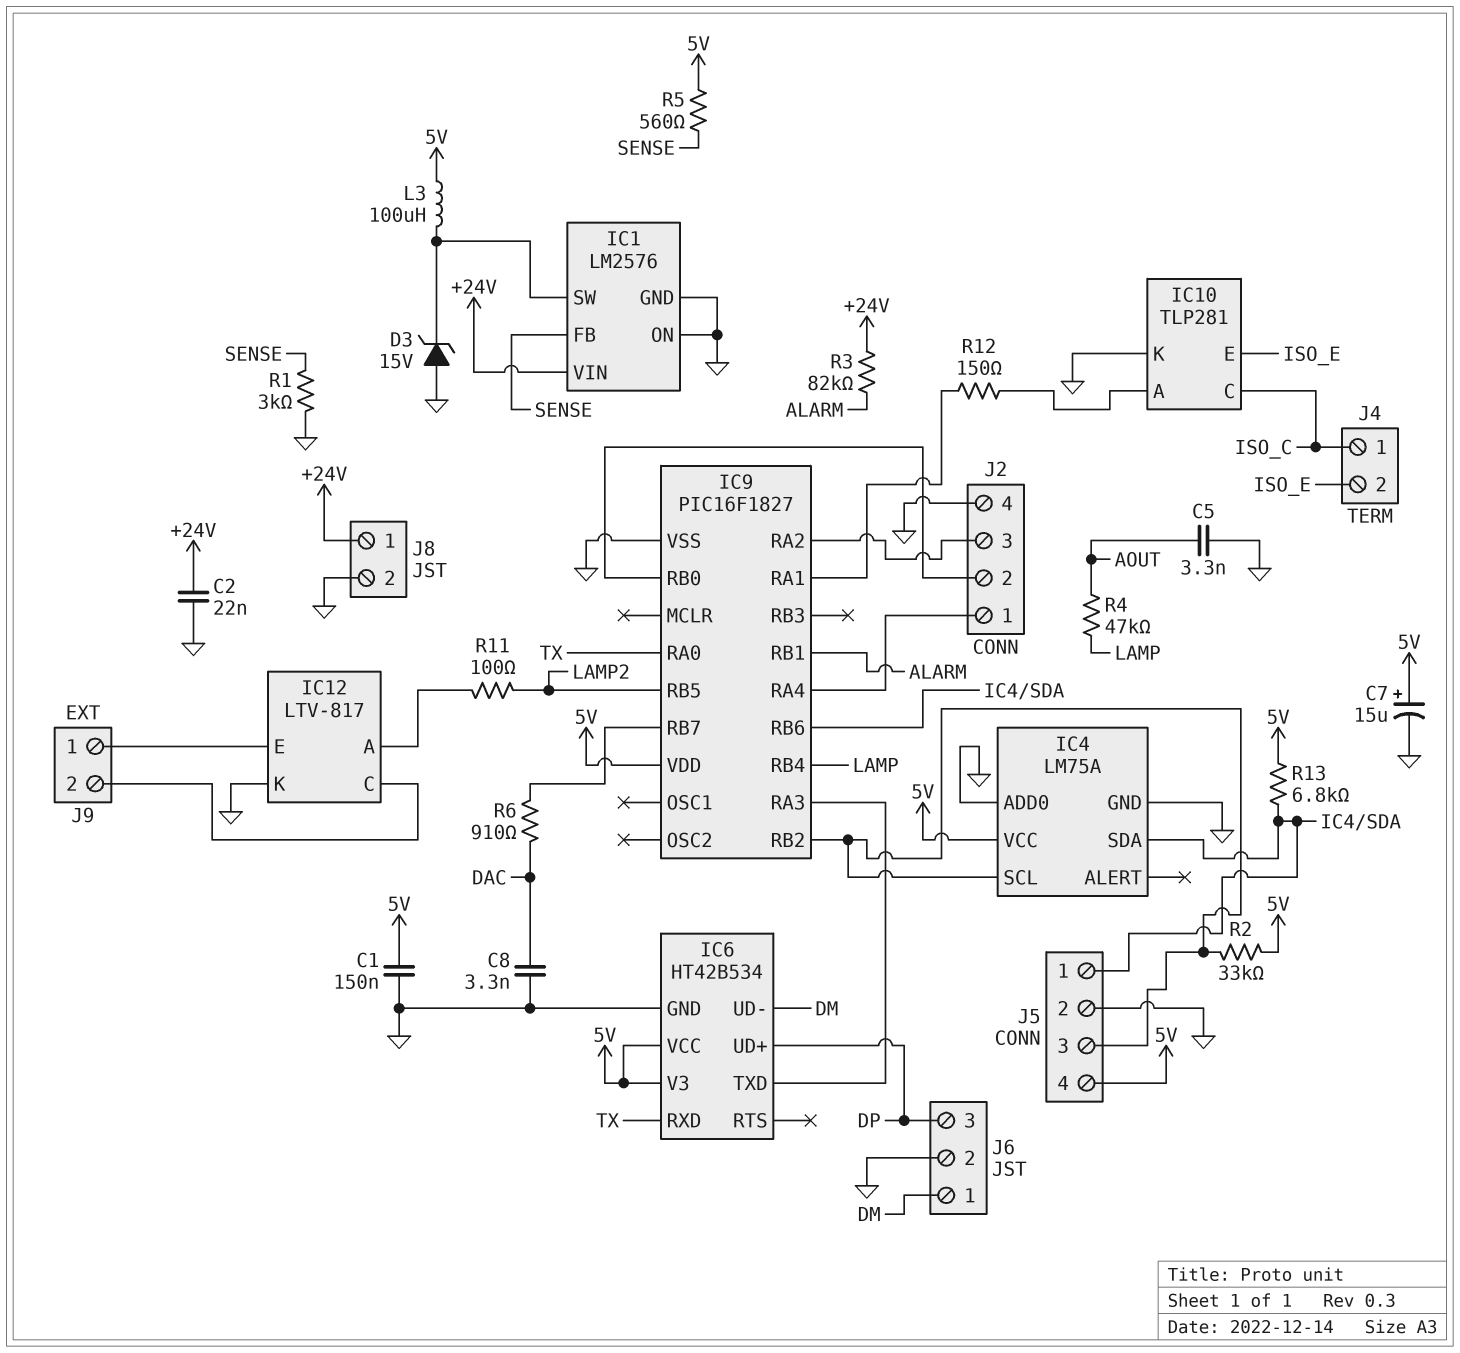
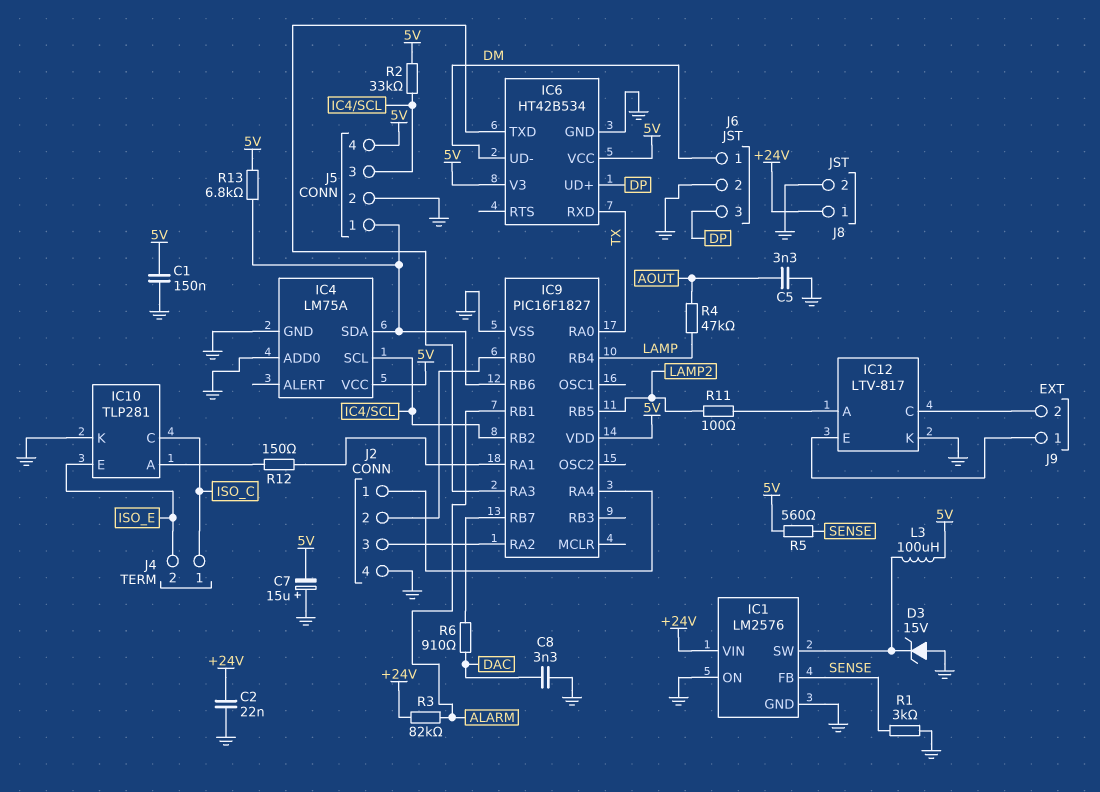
C7: 15uF (plus 5V, minus GND) -> 15uF (plus GND, minus 5V)

